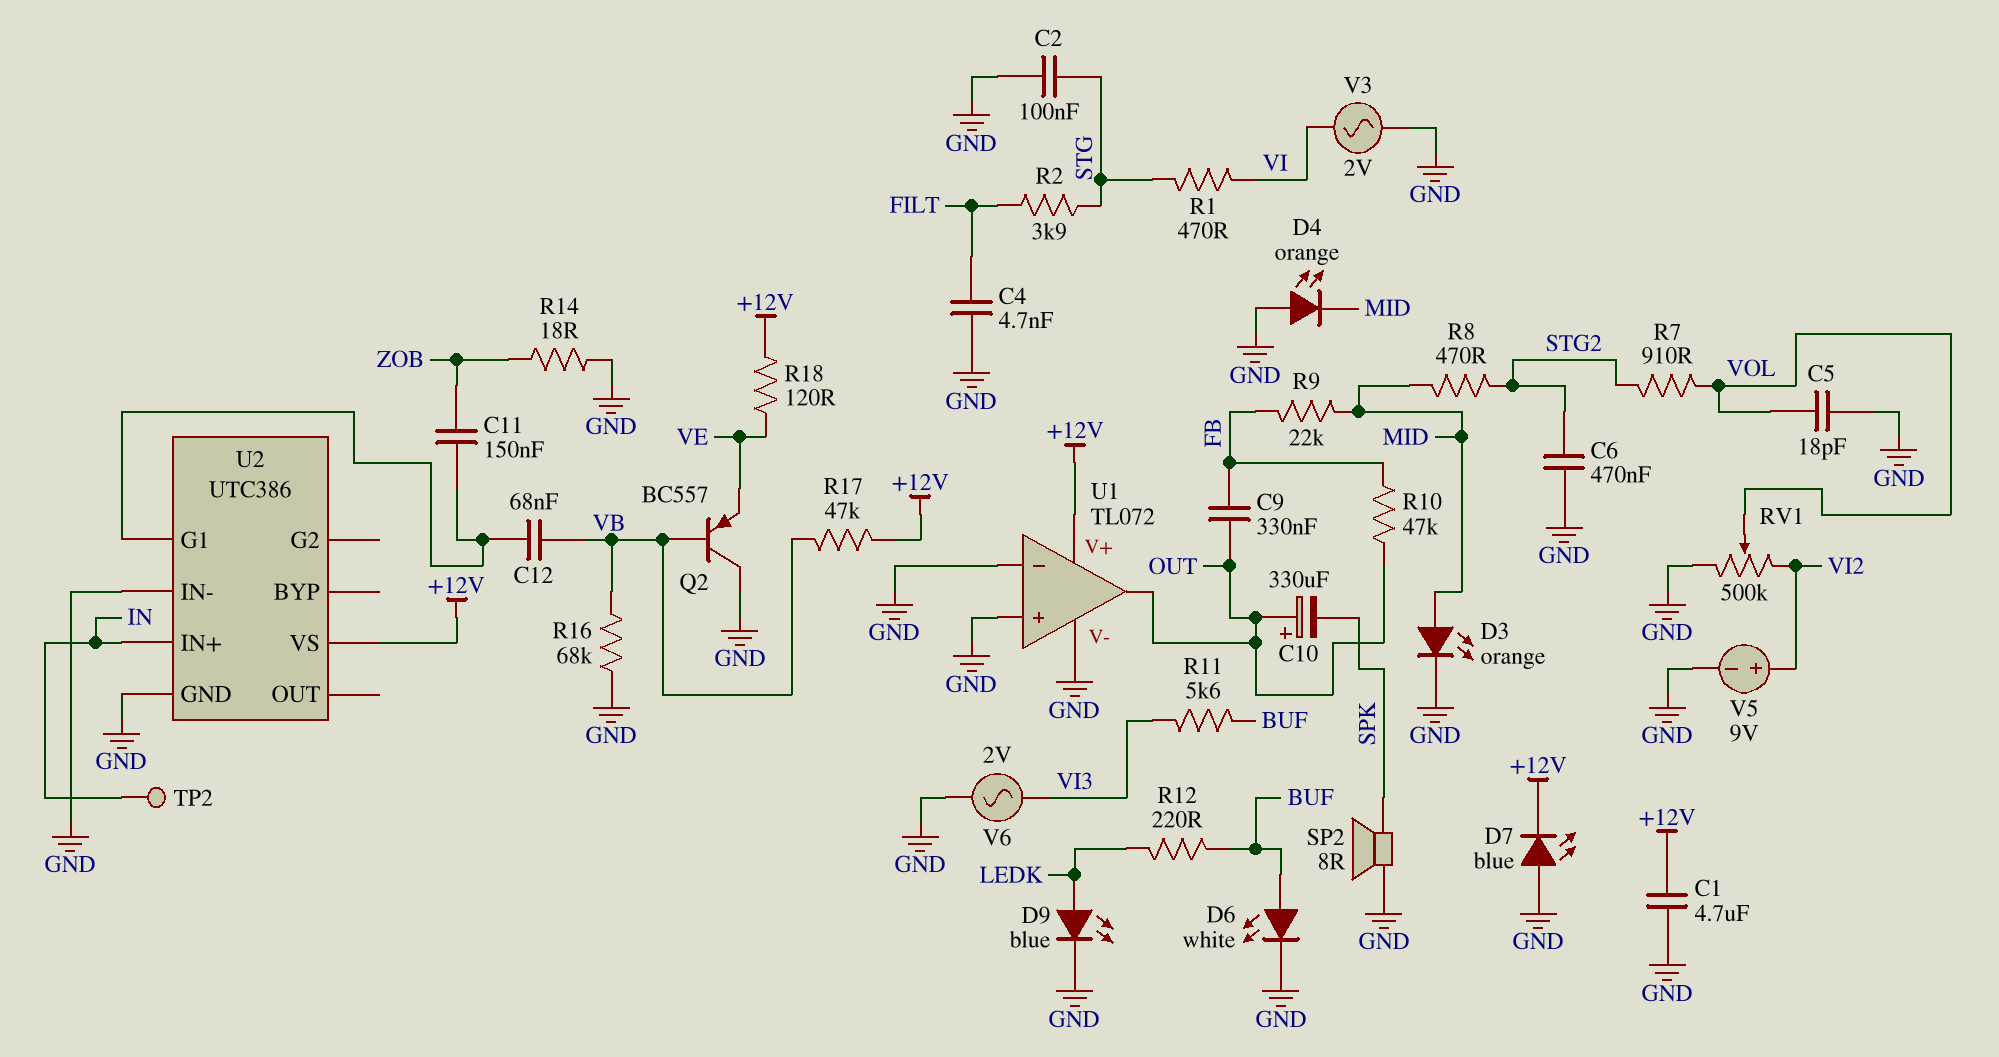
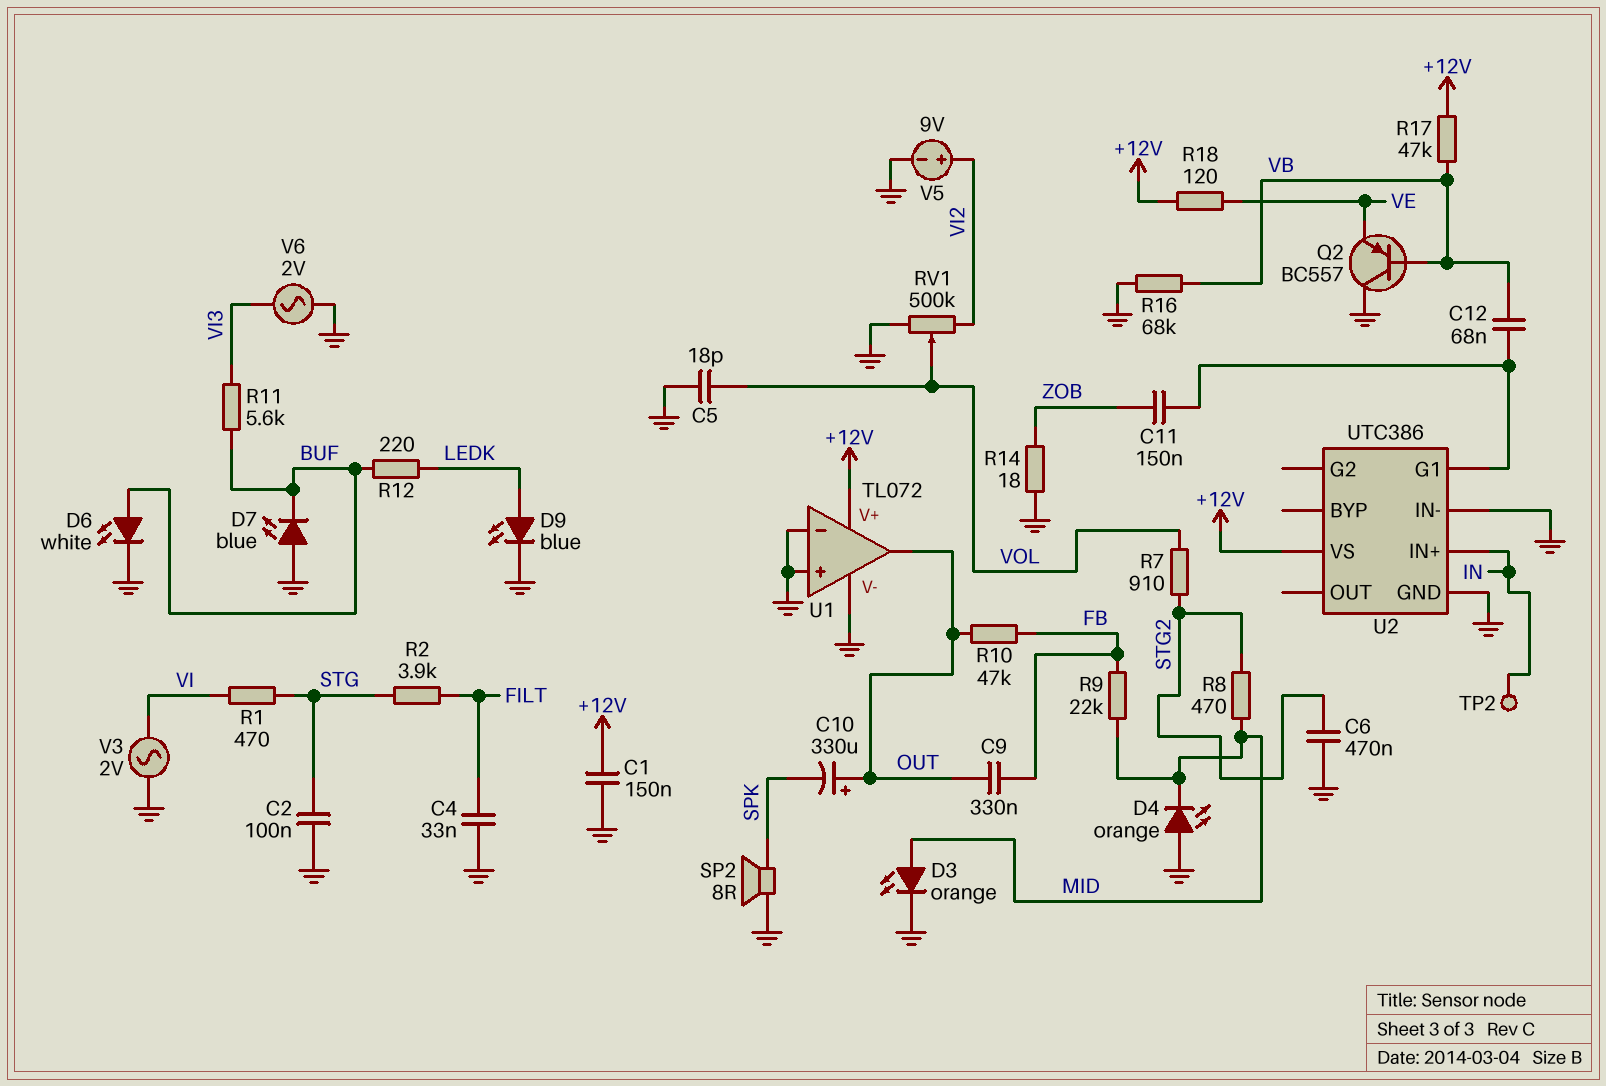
C1: 4.7uF (+12V, GND) -> 150nF (+12V, GND)
C4: 4.7nF (FILT, GND) -> 33nF (FILT, GND)
D7: LED blue (A GND, K +12V) -> LED blue (A GND, K BUF)

